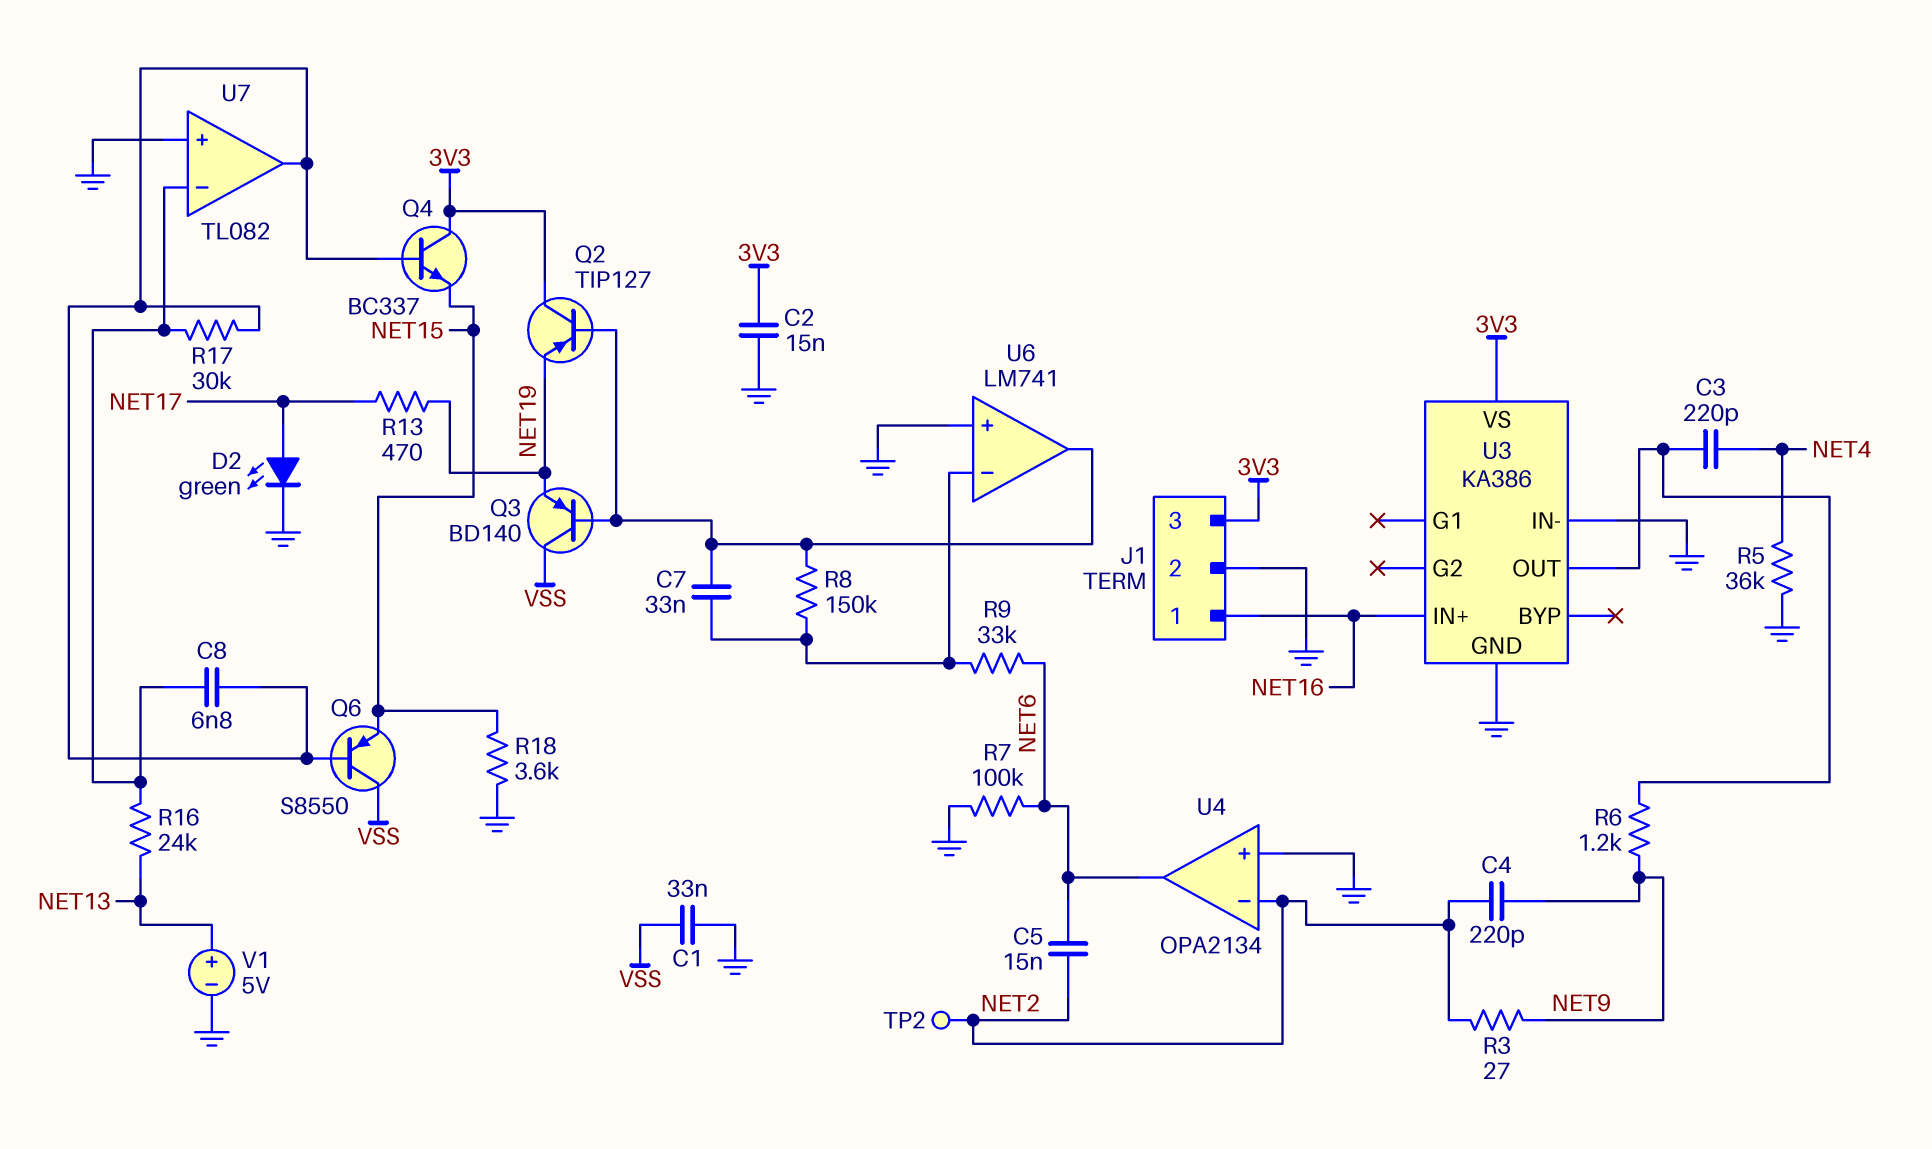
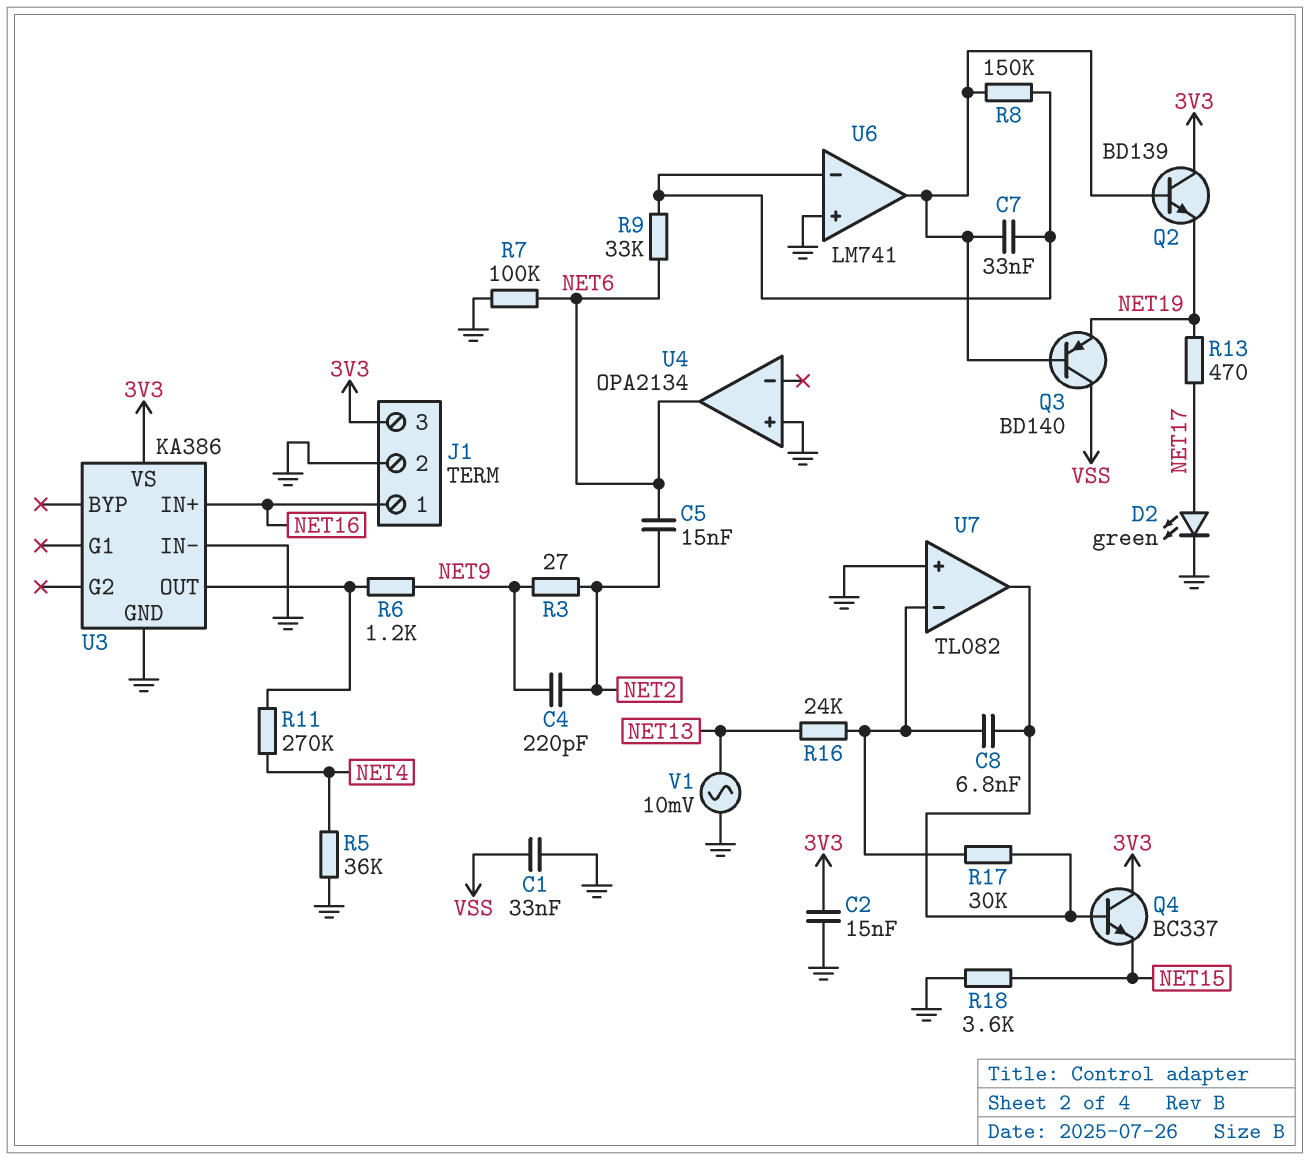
C3: 220pF (NET4, U3/OUT) -> none
Q2: PNP TIP127 (B U6/out, C 3V3, E NET19) -> NPN BD139 (B U6/out, C 3V3, E NET19)
Q6: PNP S8550 (B U7/out, C VSS, E NET15) -> none
R11: none -> 270k (NET4, U3/OUT)
TP2: test point (NET2) -> none
U4 pin in-: NET2 -> none
V1: 5V (plus NET13, minus GND) -> AC 10mV (GND, NET13)

